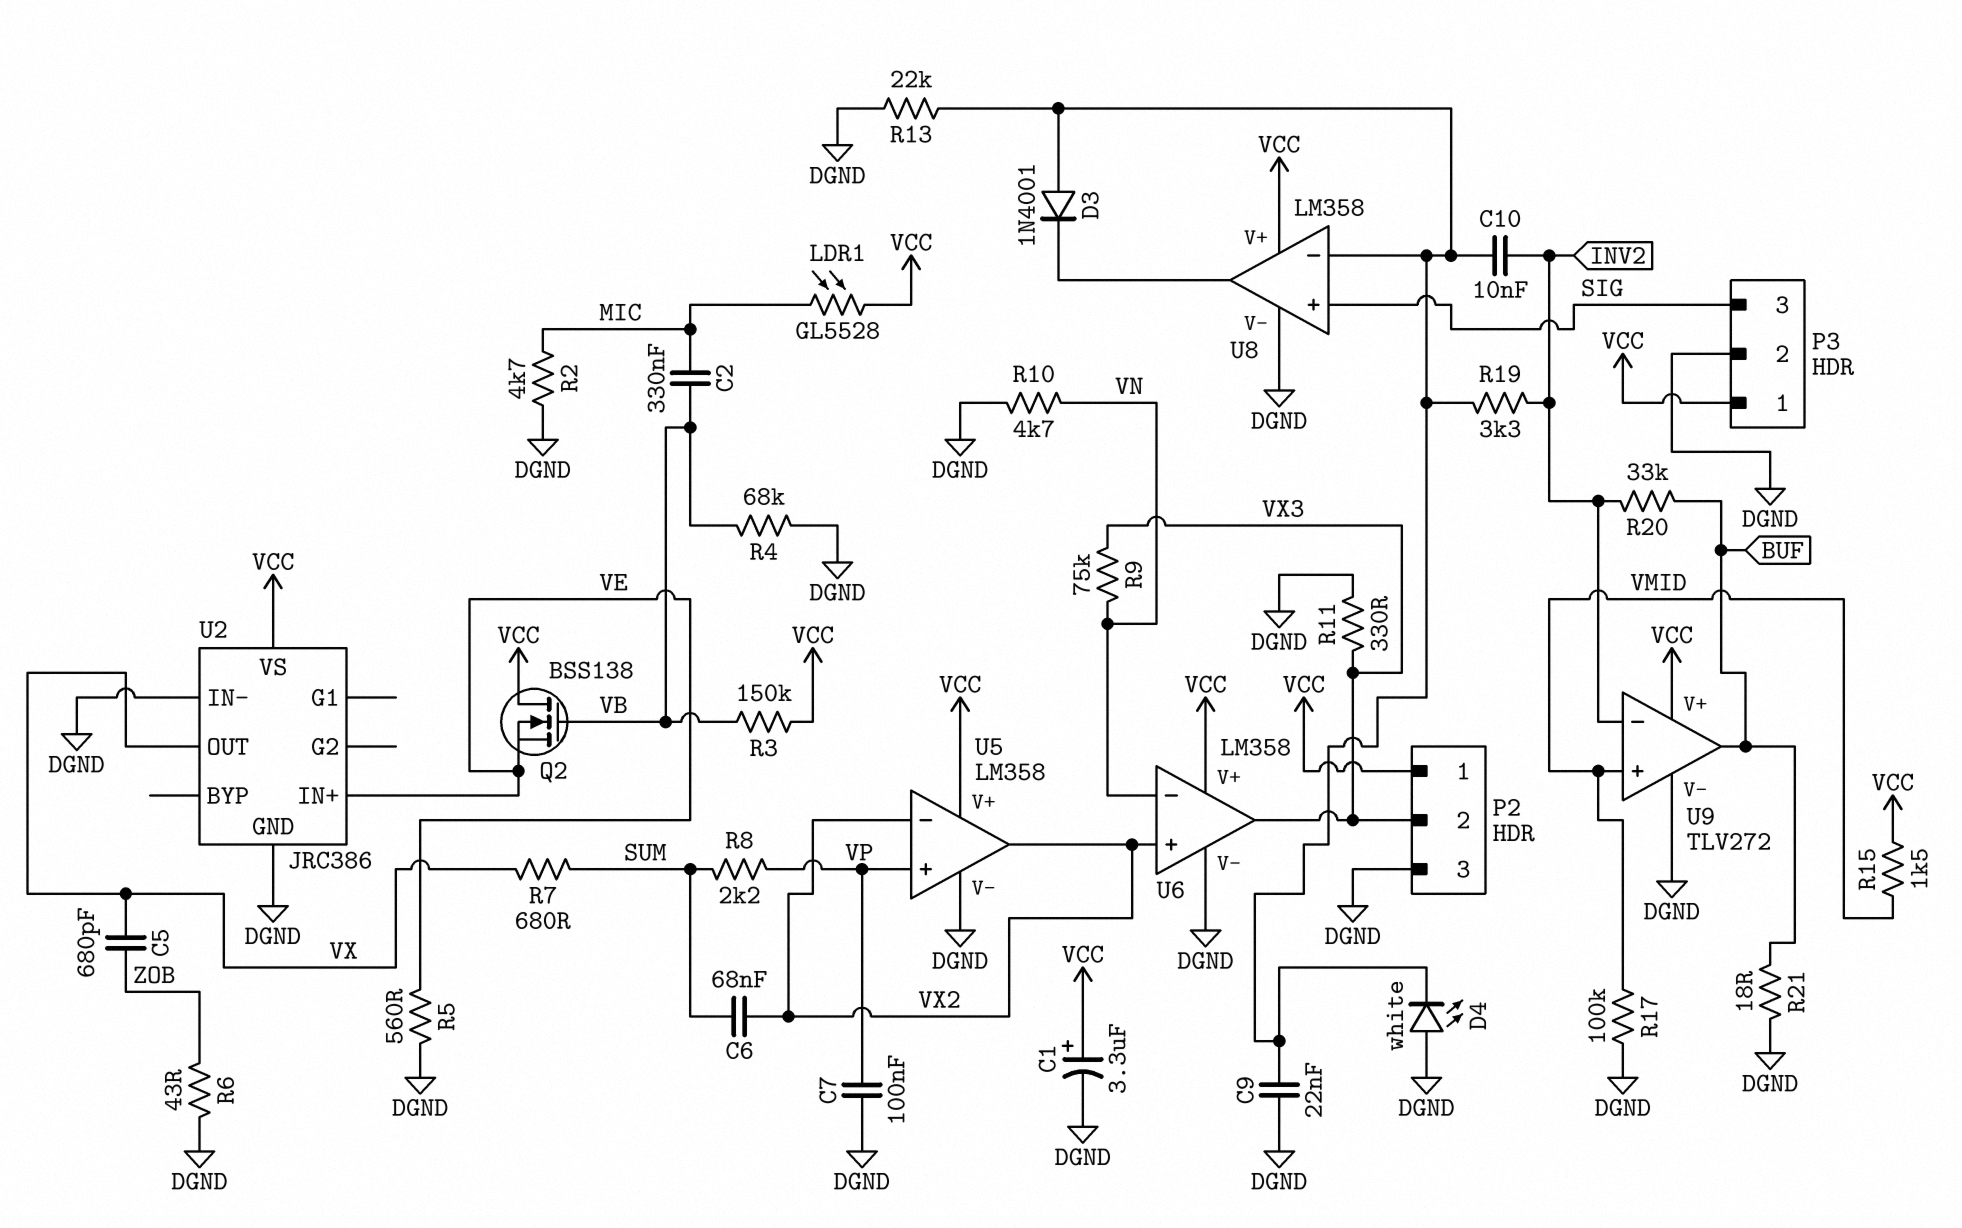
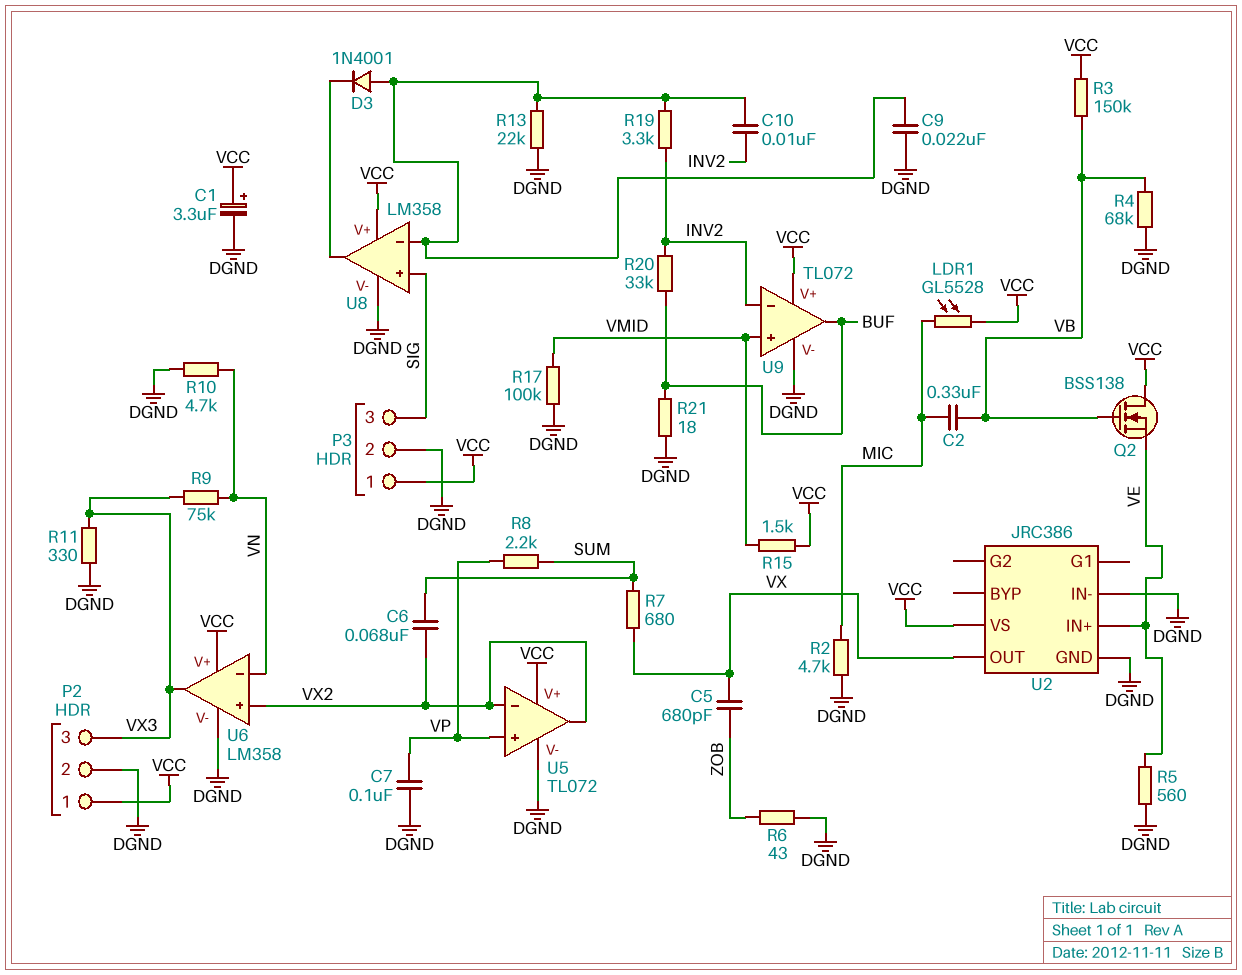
D4: LED white (A DGND, K U8/in-) -> none
P2 pin 2: VX3 -> DGND
P2 pin 3: DGND -> VX3
U5: LM358 -> TL072
U9: TLV272 -> TL072

